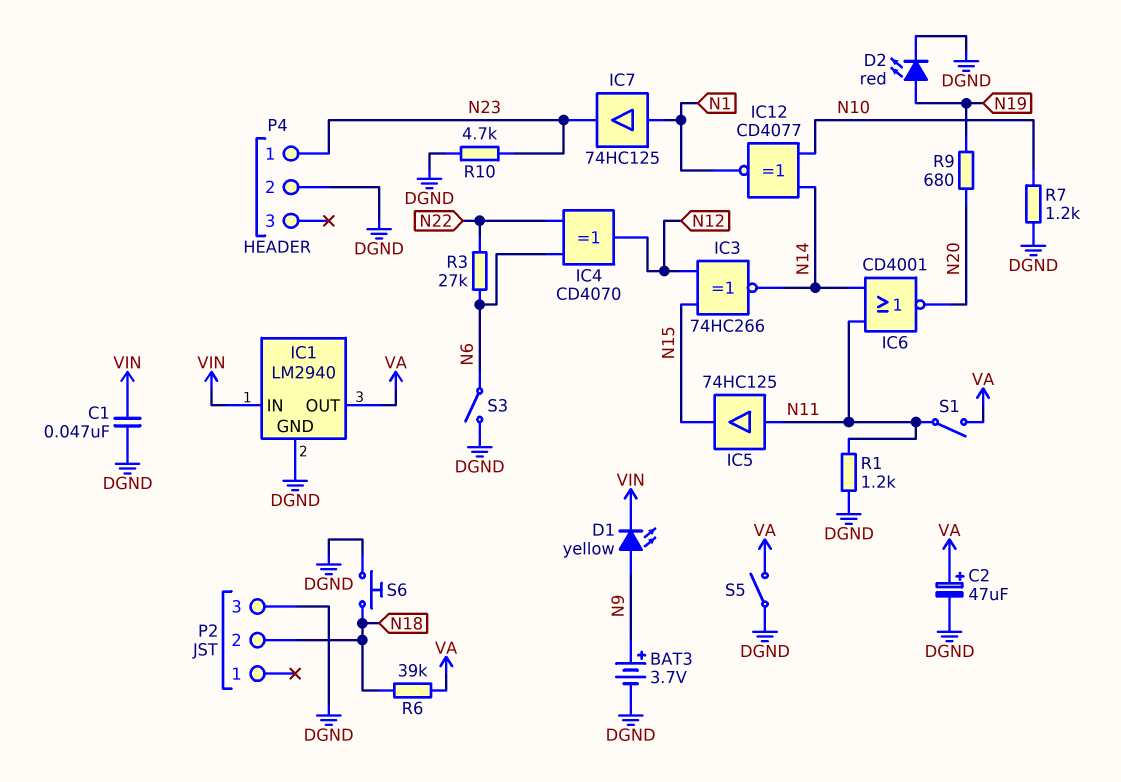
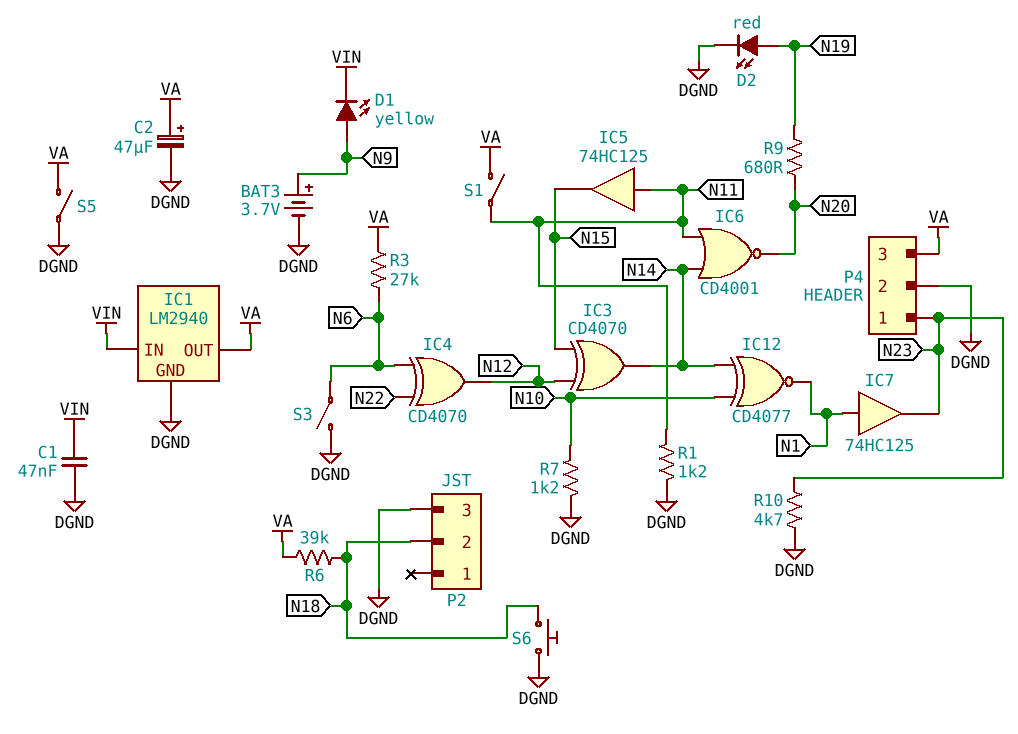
IC3: XNOR 74HC266 (in N12, in N15, out N14) -> XOR CD4070 (in N12, in N15, out N14)
P4 pin 3: none -> VA
R3: 27k (N6, N22) -> 27k (N6, VA)

